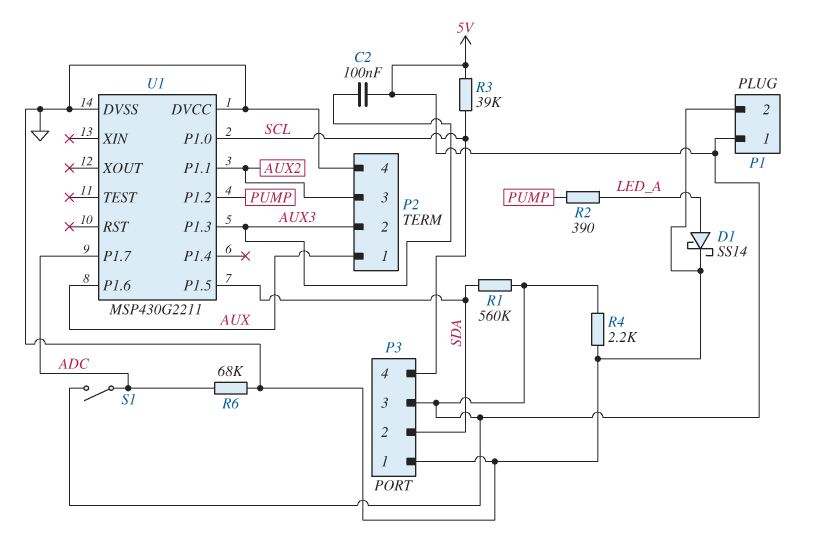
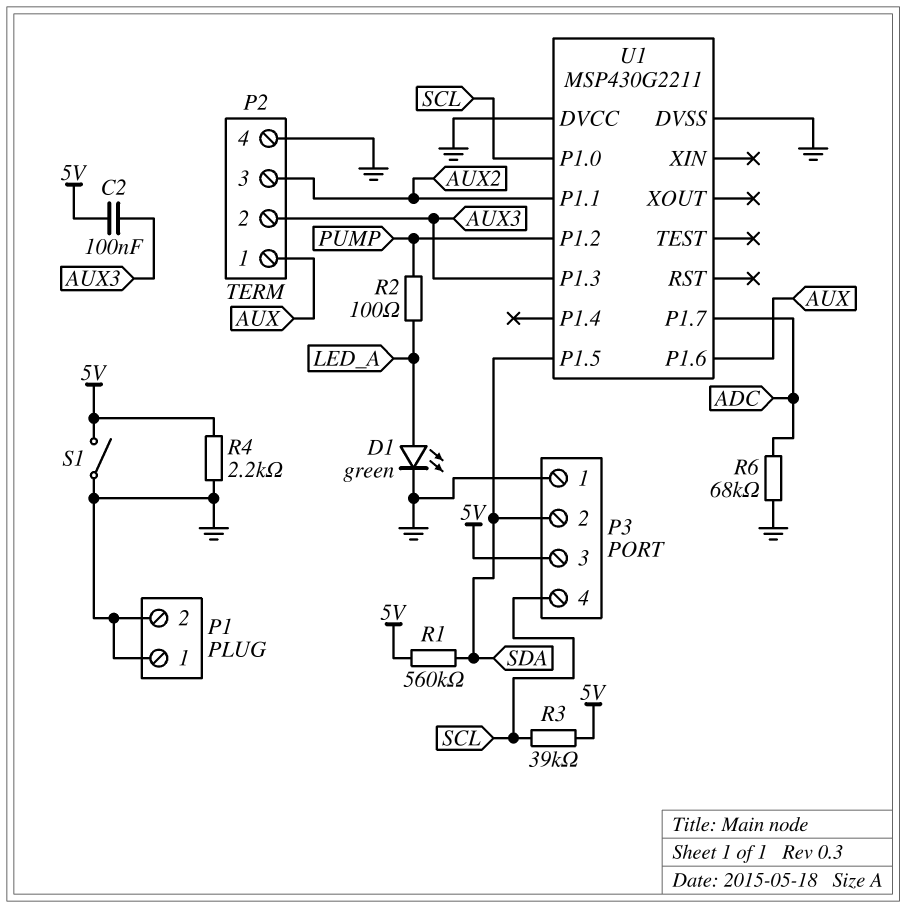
D1: schottky SS14 (A LED_A, K GND) -> LED green (A LED_A, K GND)
P1 pin 1: 5V -> GND
R2: 390 (LED_A, PUMP) -> 100 (LED_A, PUMP)
S1: switch (5V, ADC) -> switch (5V, GND)

